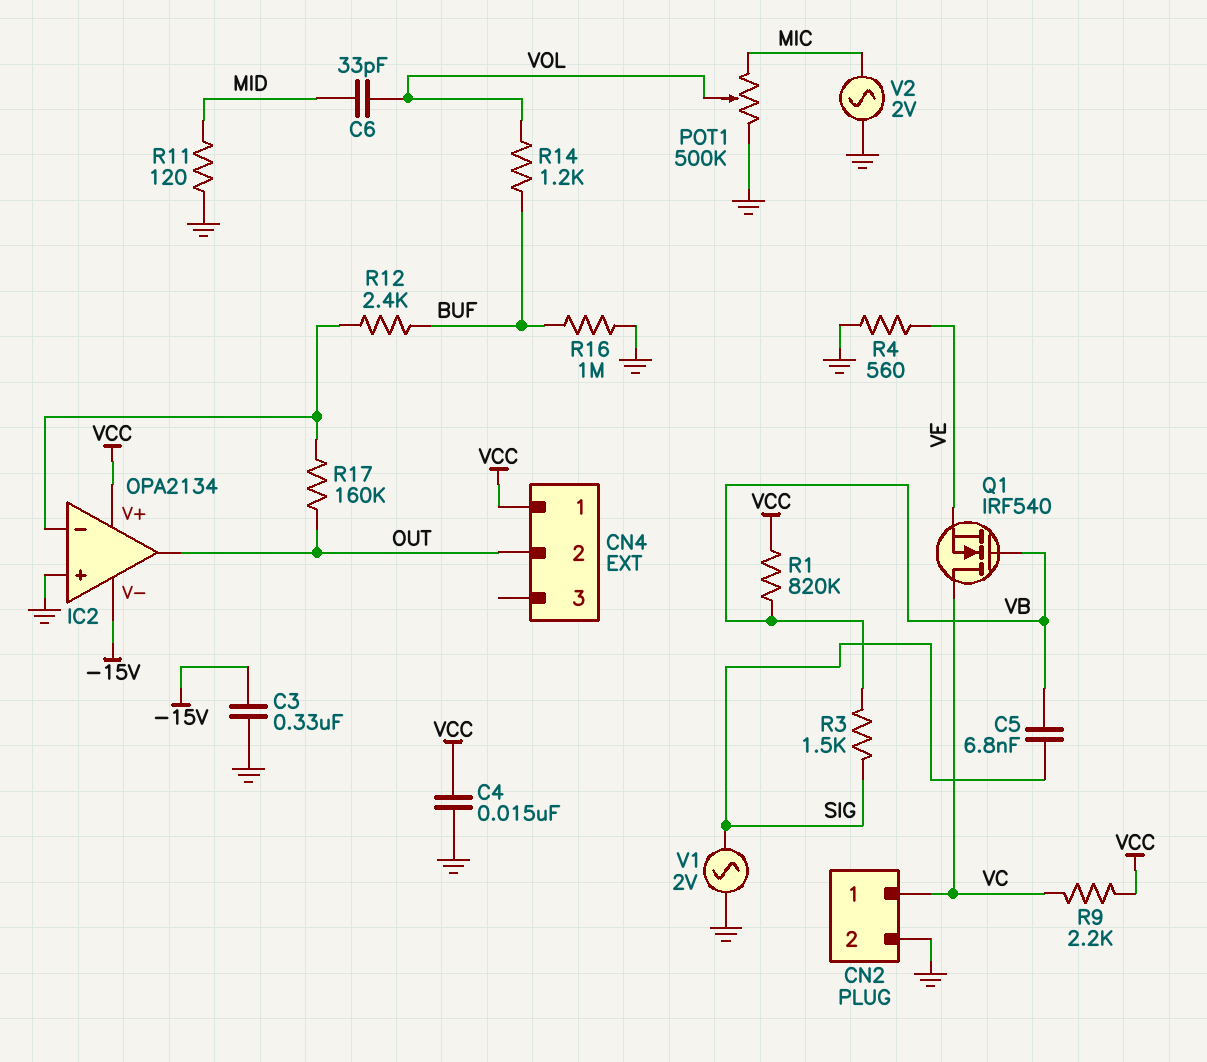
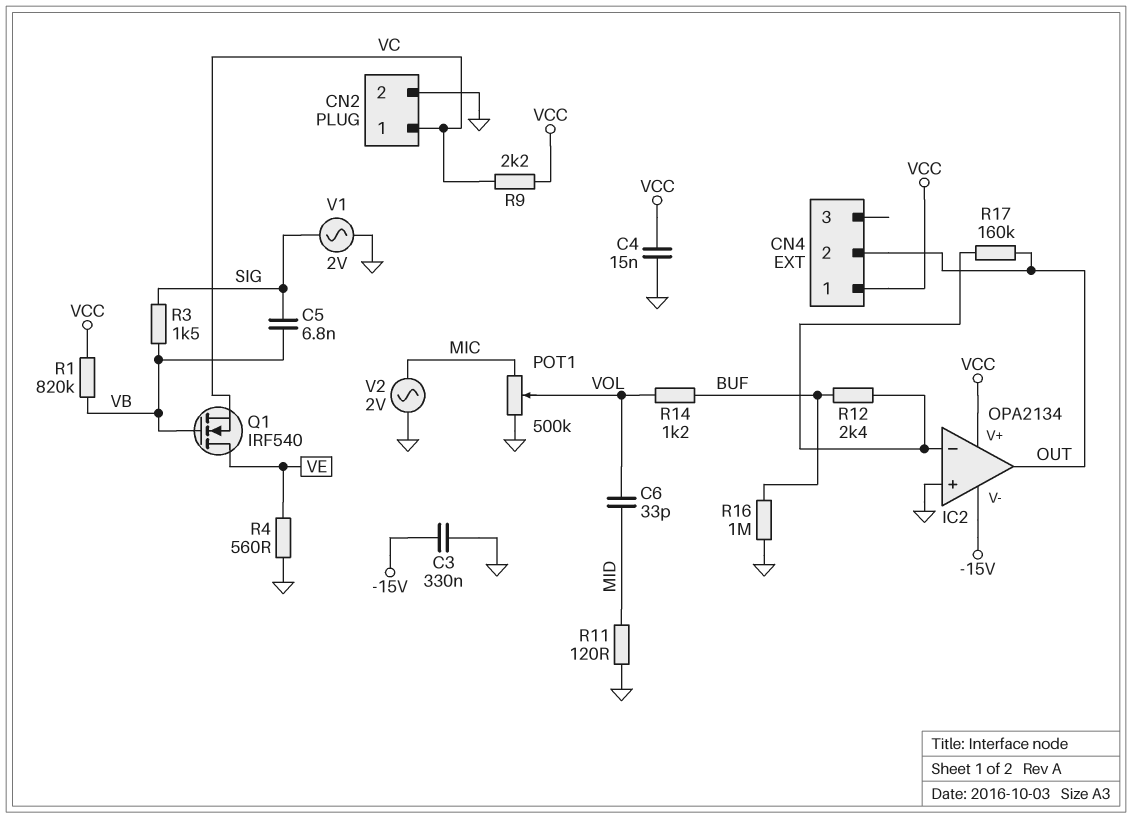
Q1: NMOS IRF540 (G VB, D VC, S VE) -> NMOS IRF540 (G VB, D VE, S VC)

